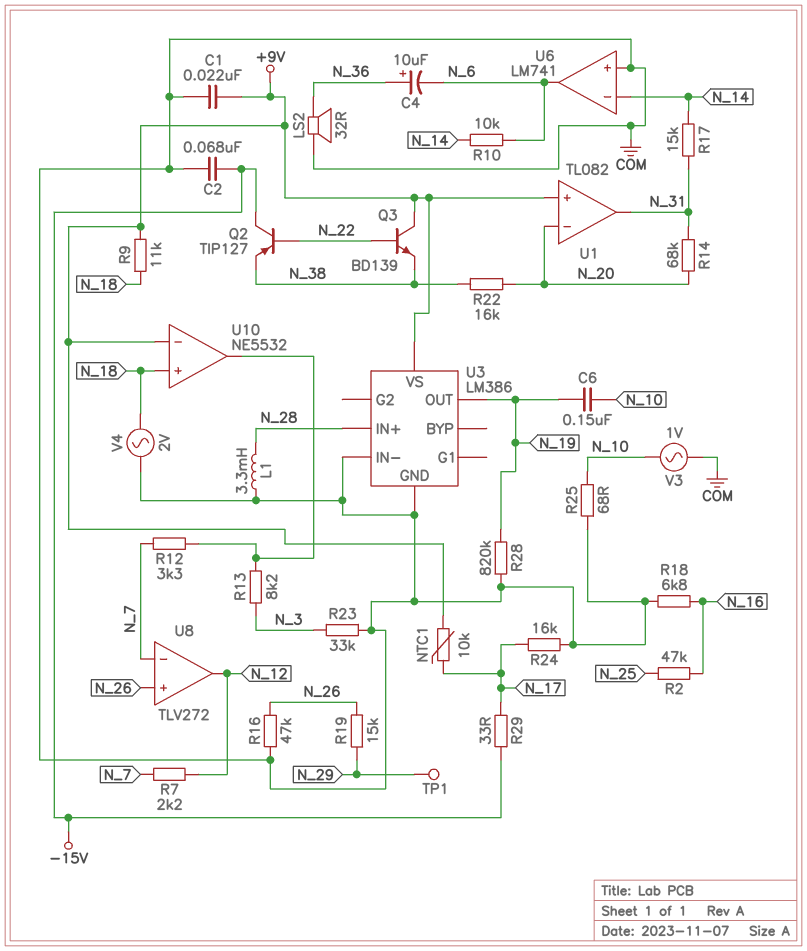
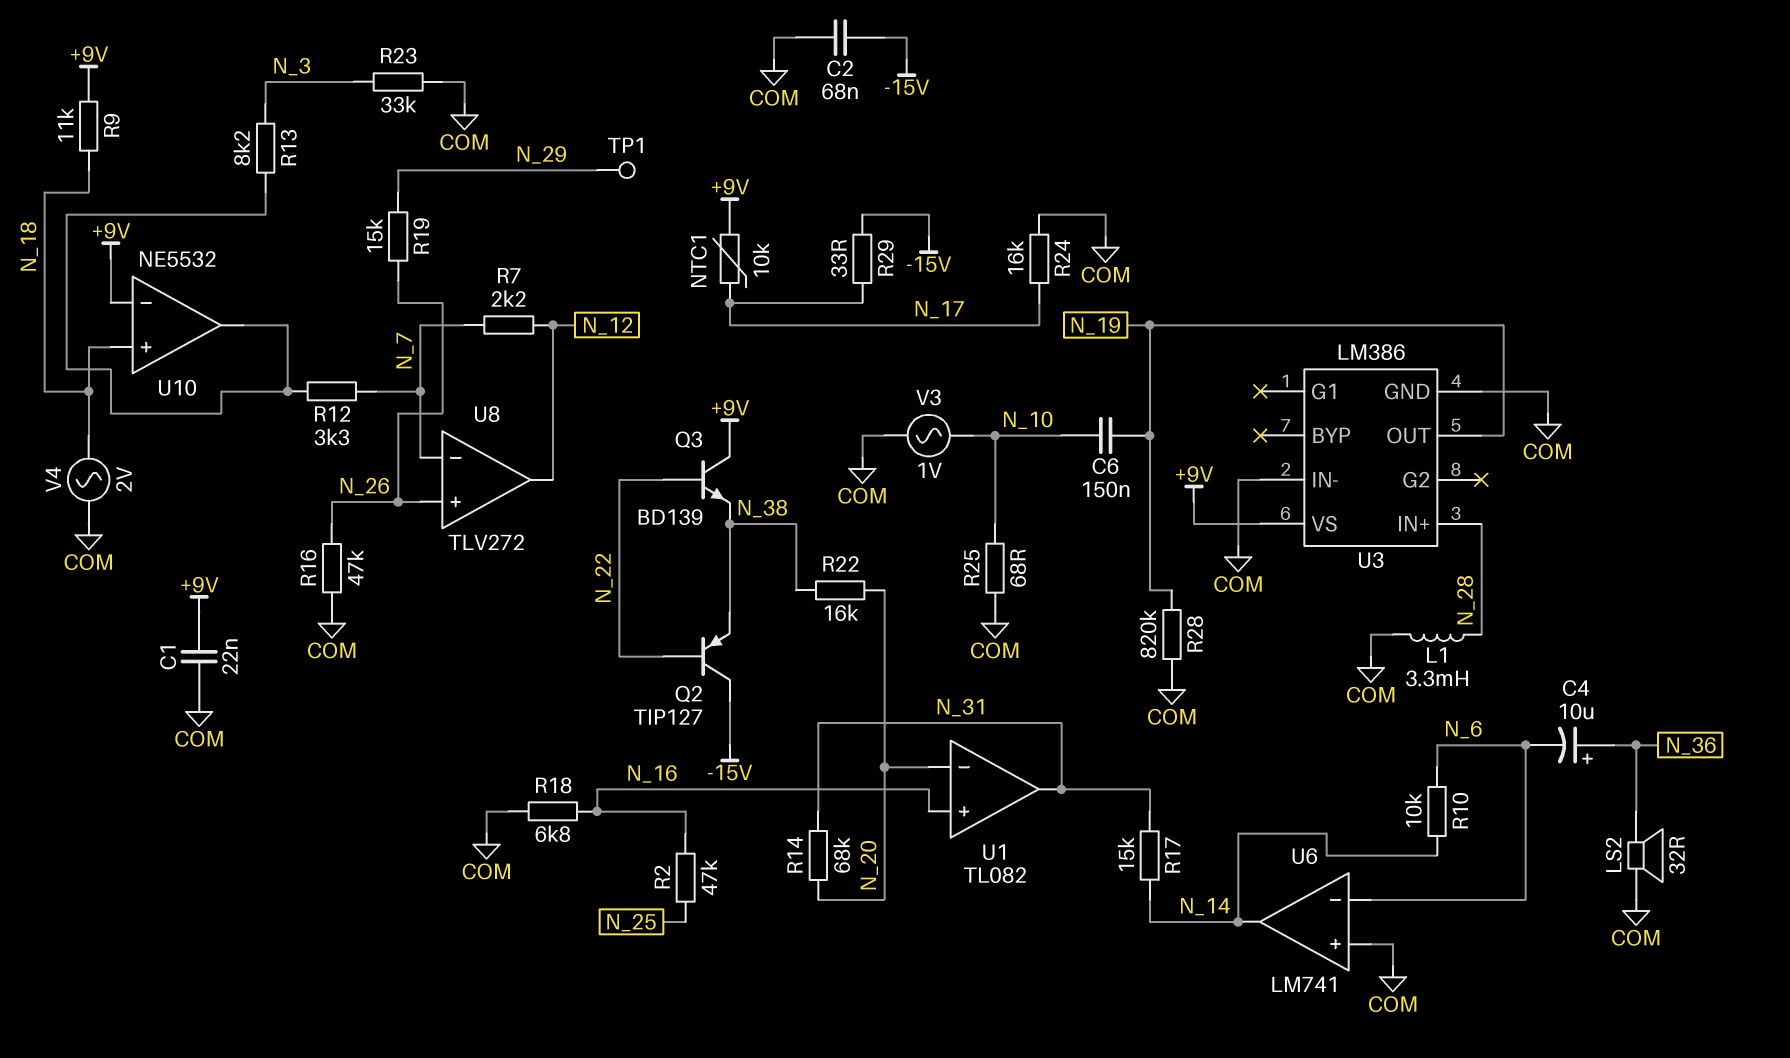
U1 pin in+: +9V -> N_16
U6 pin in-: N_14 -> N_6
U6 pin out: N_6 -> N_14

